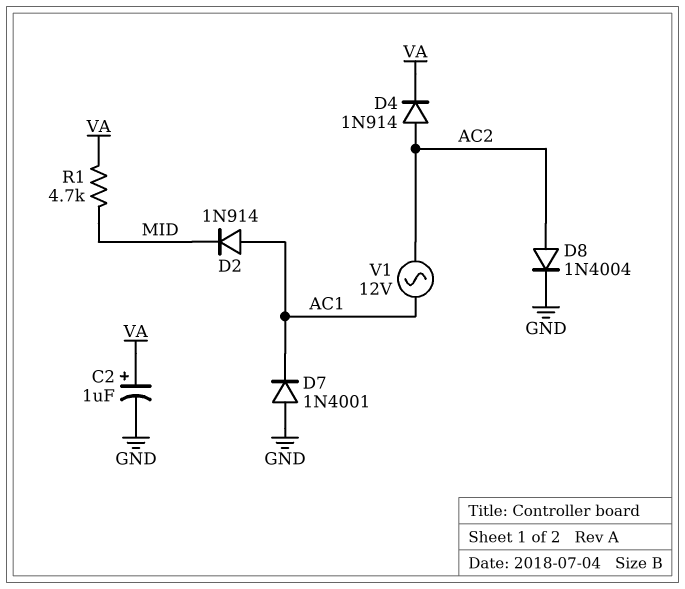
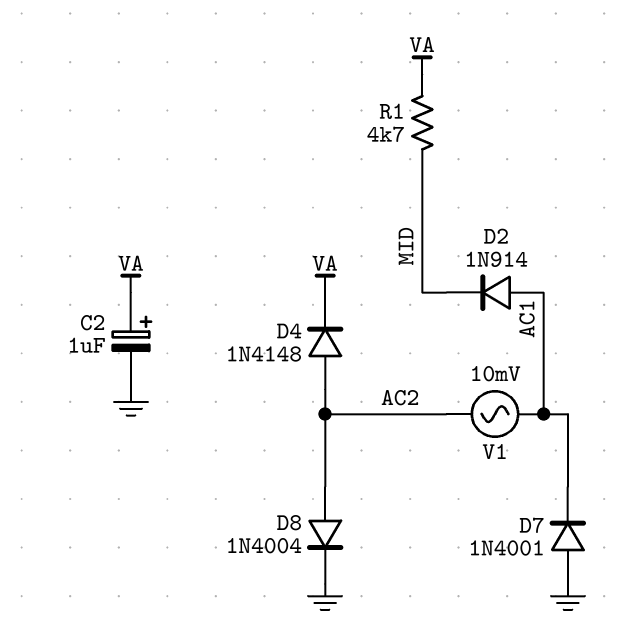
D4: diode 1N914 (A AC2, K VA) -> diode 1N4148 (A AC2, K VA)
V1: AC 12V (AC1, AC2) -> AC 10mV (AC1, AC2)

